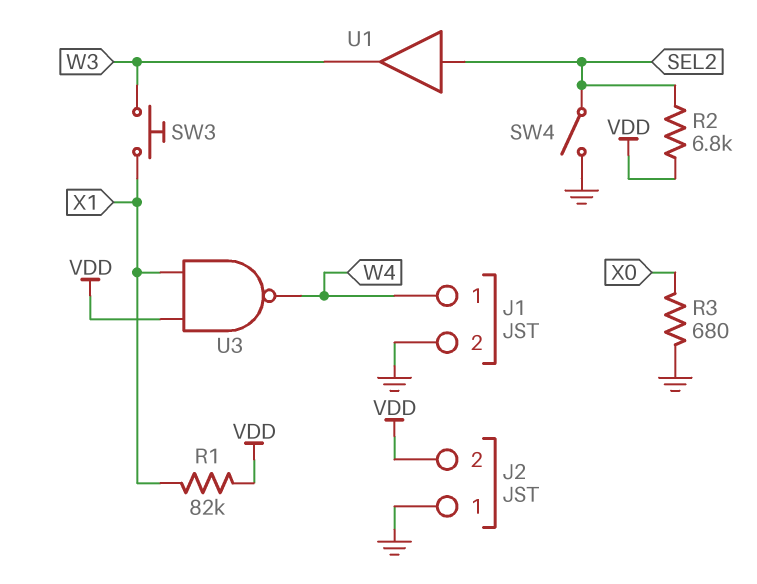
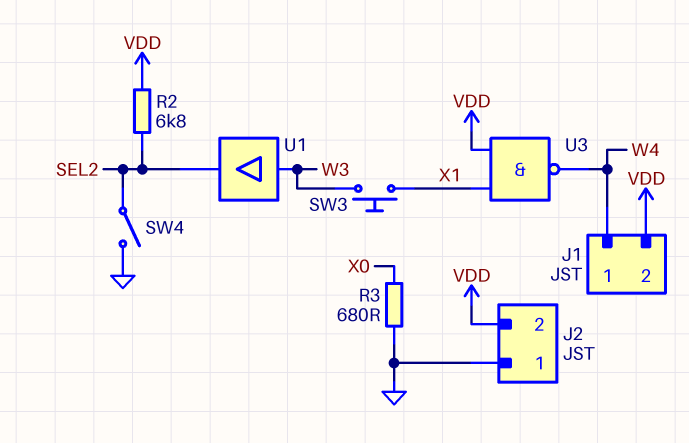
J1 pin 2: GND -> VDD
R1: 82k (VDD, X1) -> none
U1: buffer (in SEL2, out W3) -> buffer (in W3, out SEL2)

